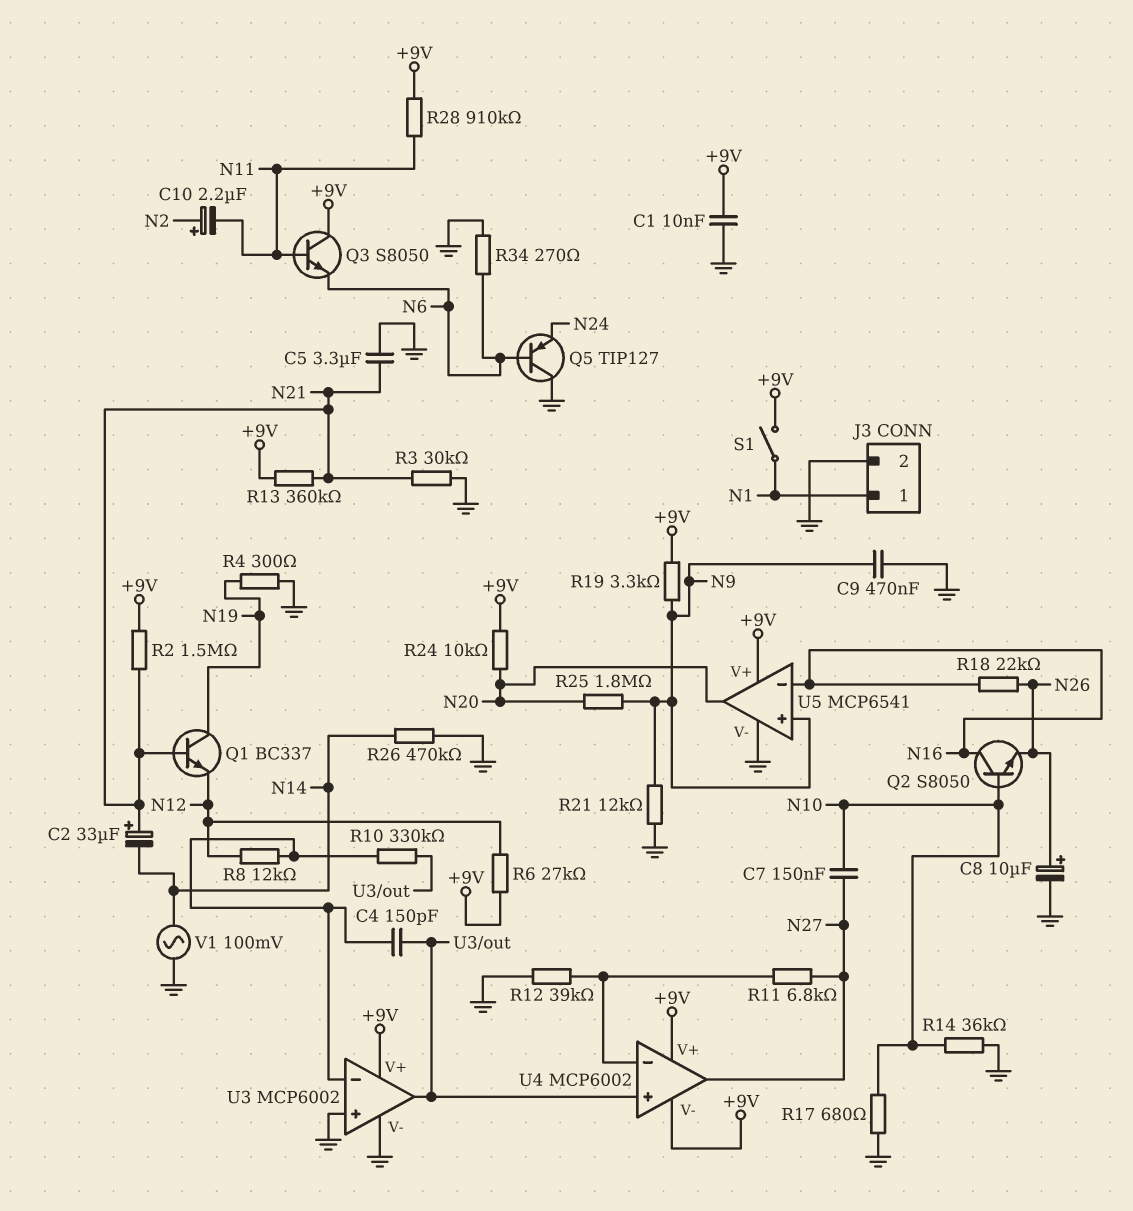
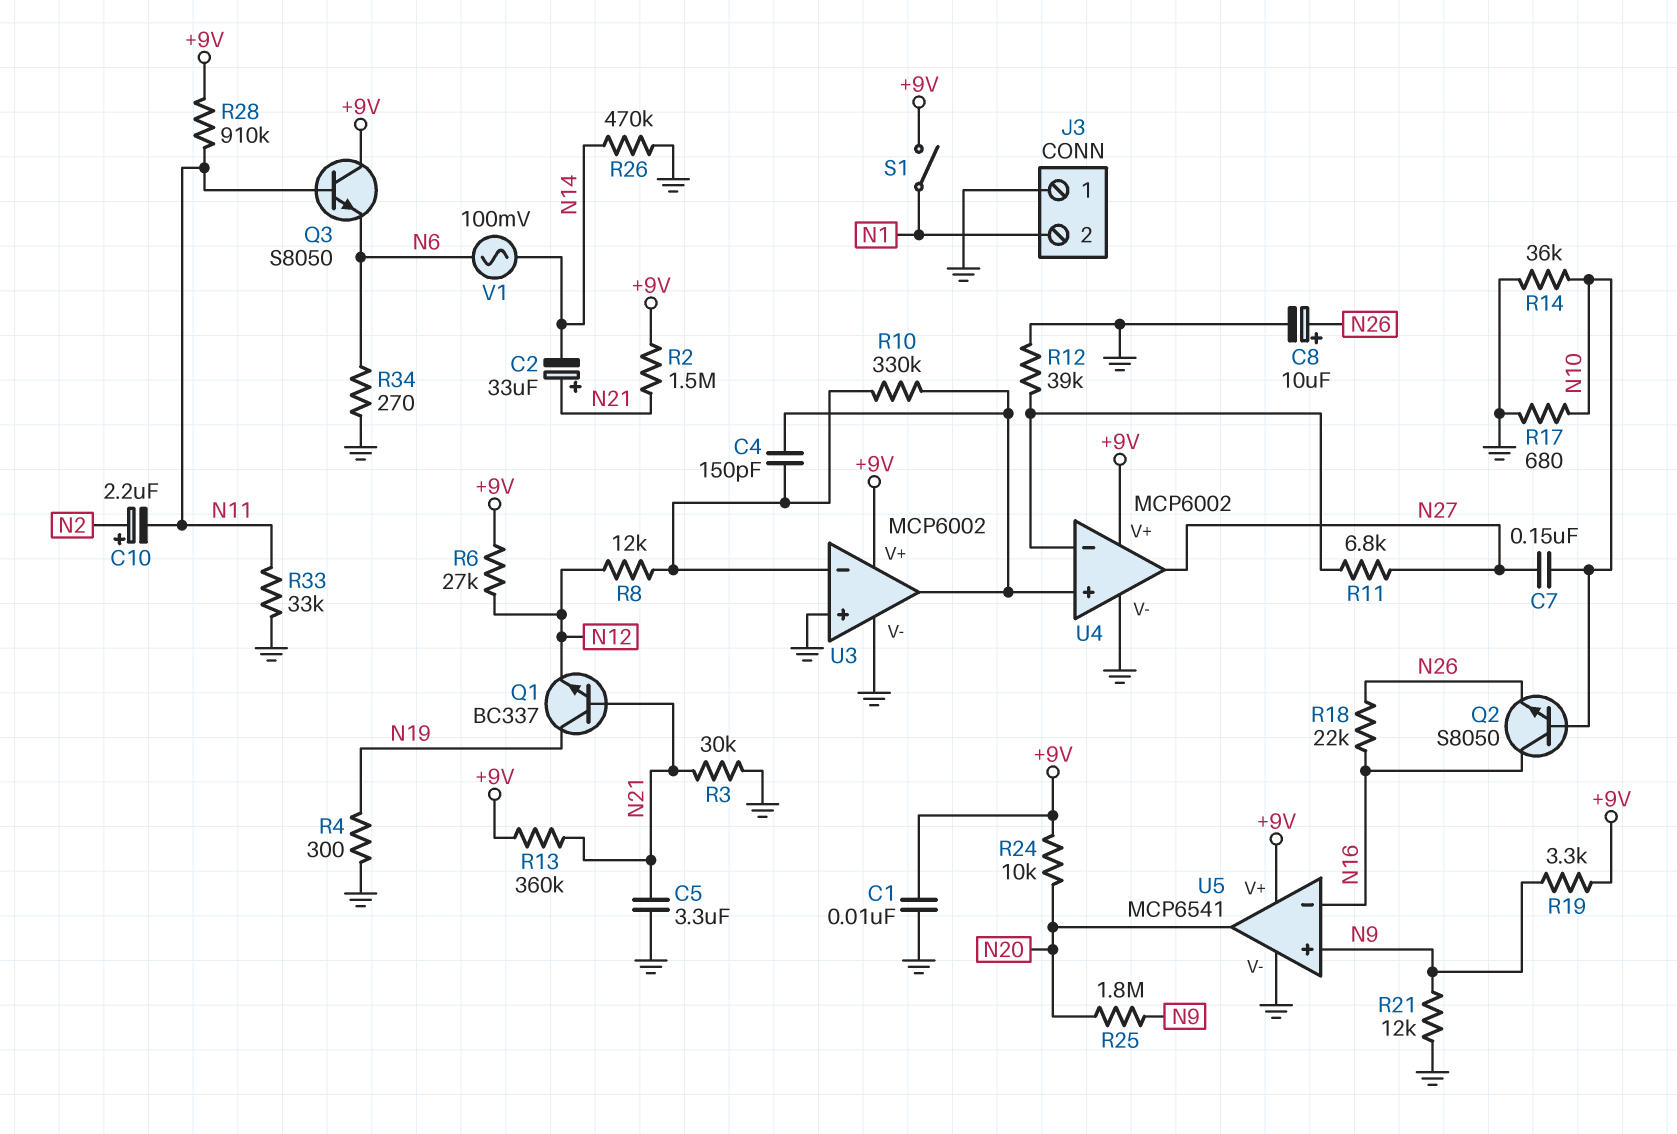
C9: 470nF (GND, N9) -> none
J3 pin 1: N1 -> GND
J3 pin 2: GND -> N1
Q5: PNP TIP127 (B N6, C GND, E N24) -> none
R33: none -> 33k (GND, N11)
U4 pin V-: +9V -> GND
V1: AC 100mV (GND, N14) -> AC 100mV (N6, N14)

